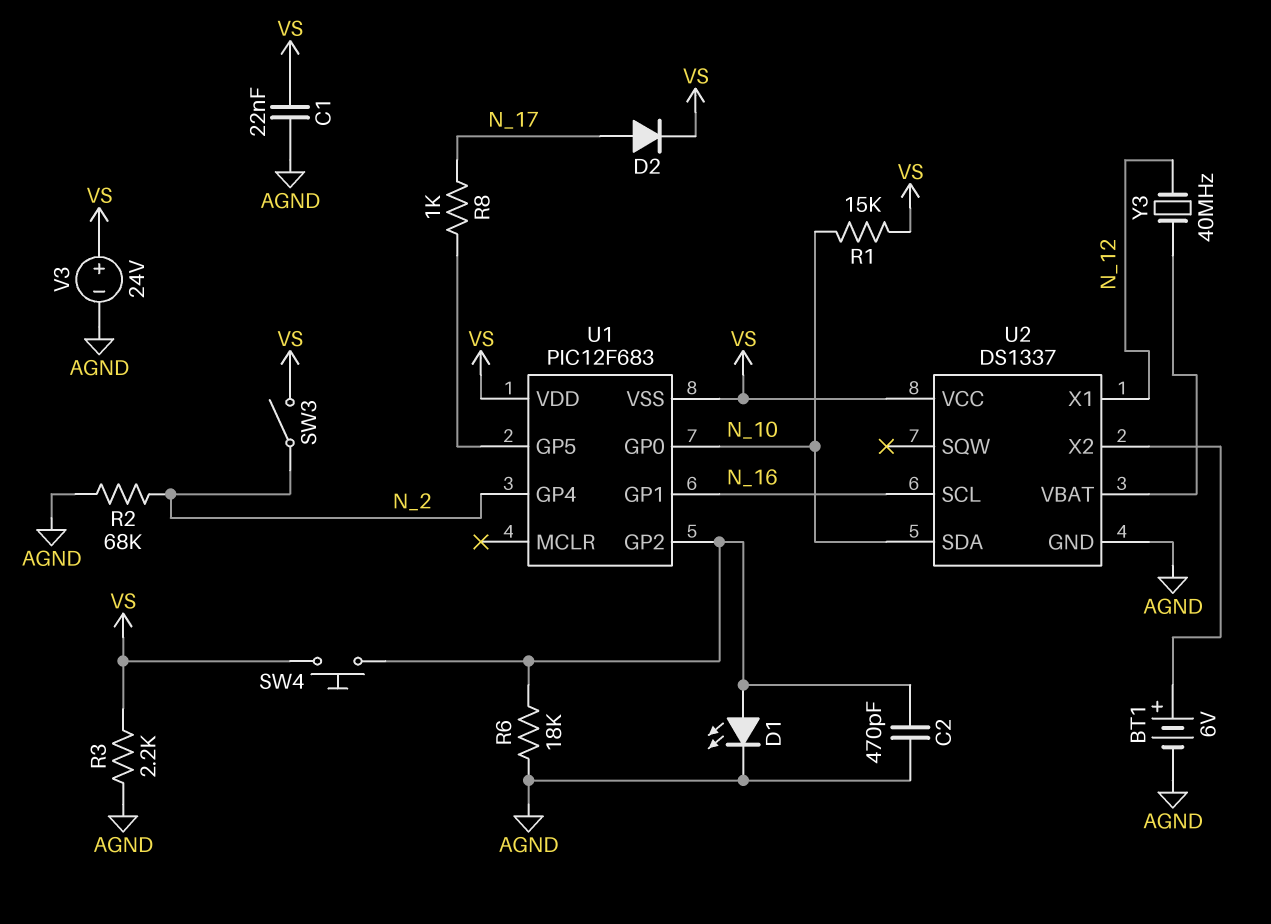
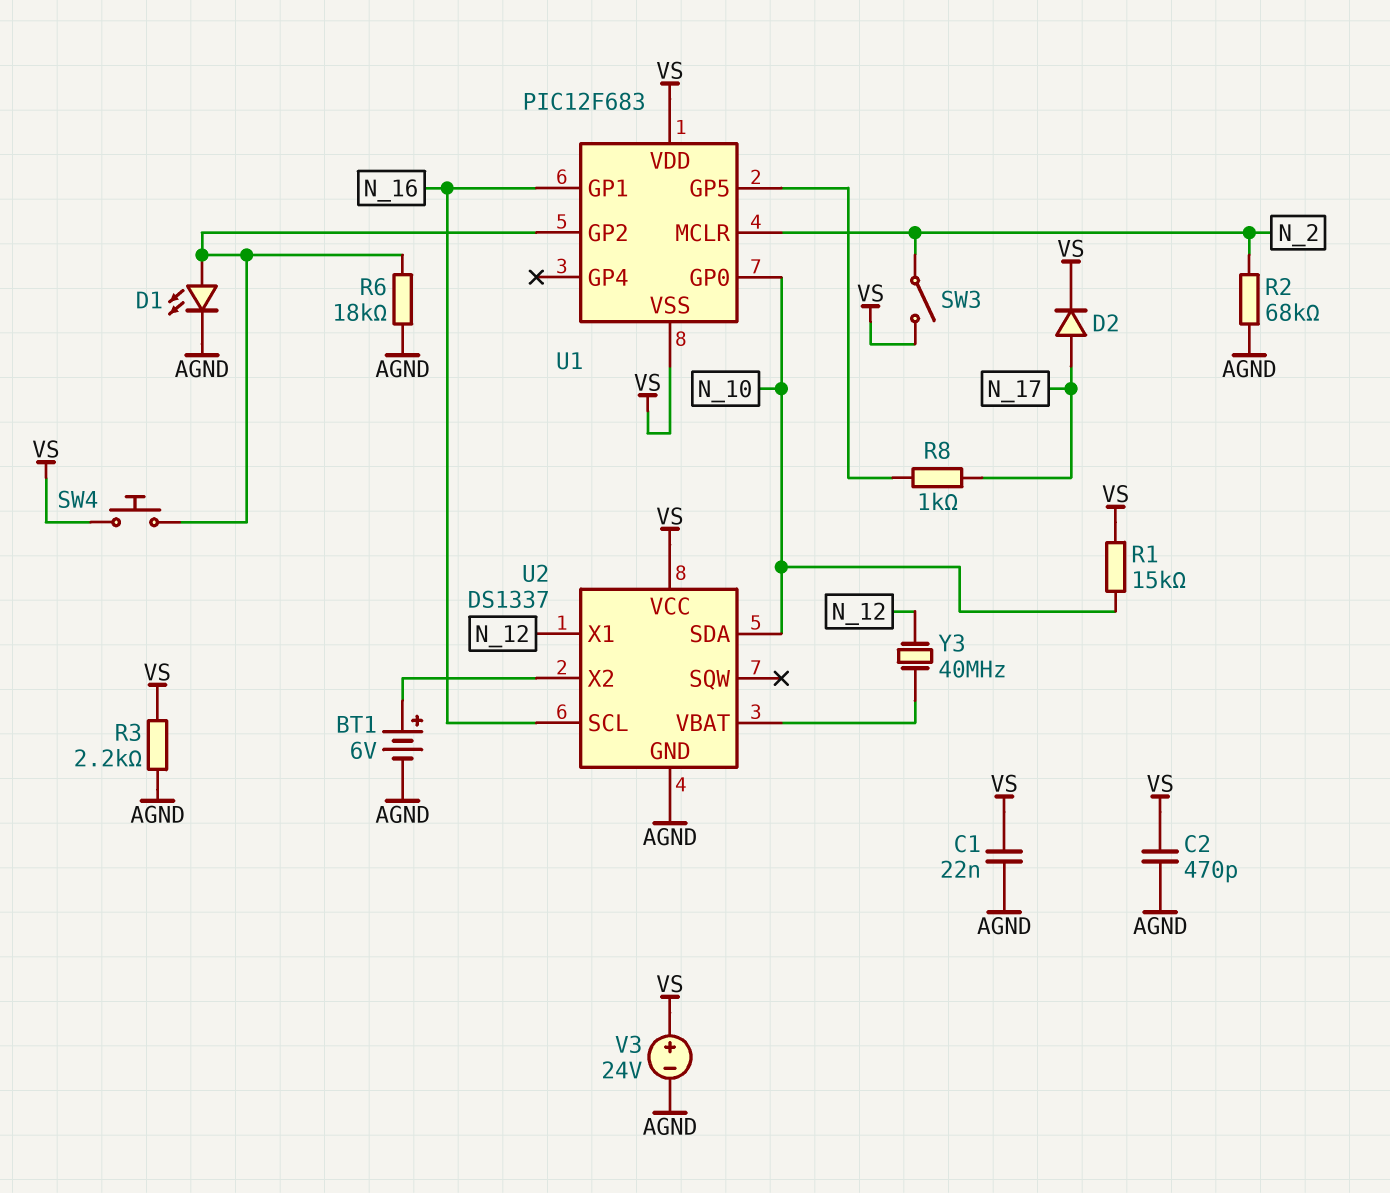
C2: 470pF (AGND, U1/GP2) -> 470pF (AGND, VS)
U1 pin GP4: N_2 -> none
U1 pin MCLR: none -> N_2

